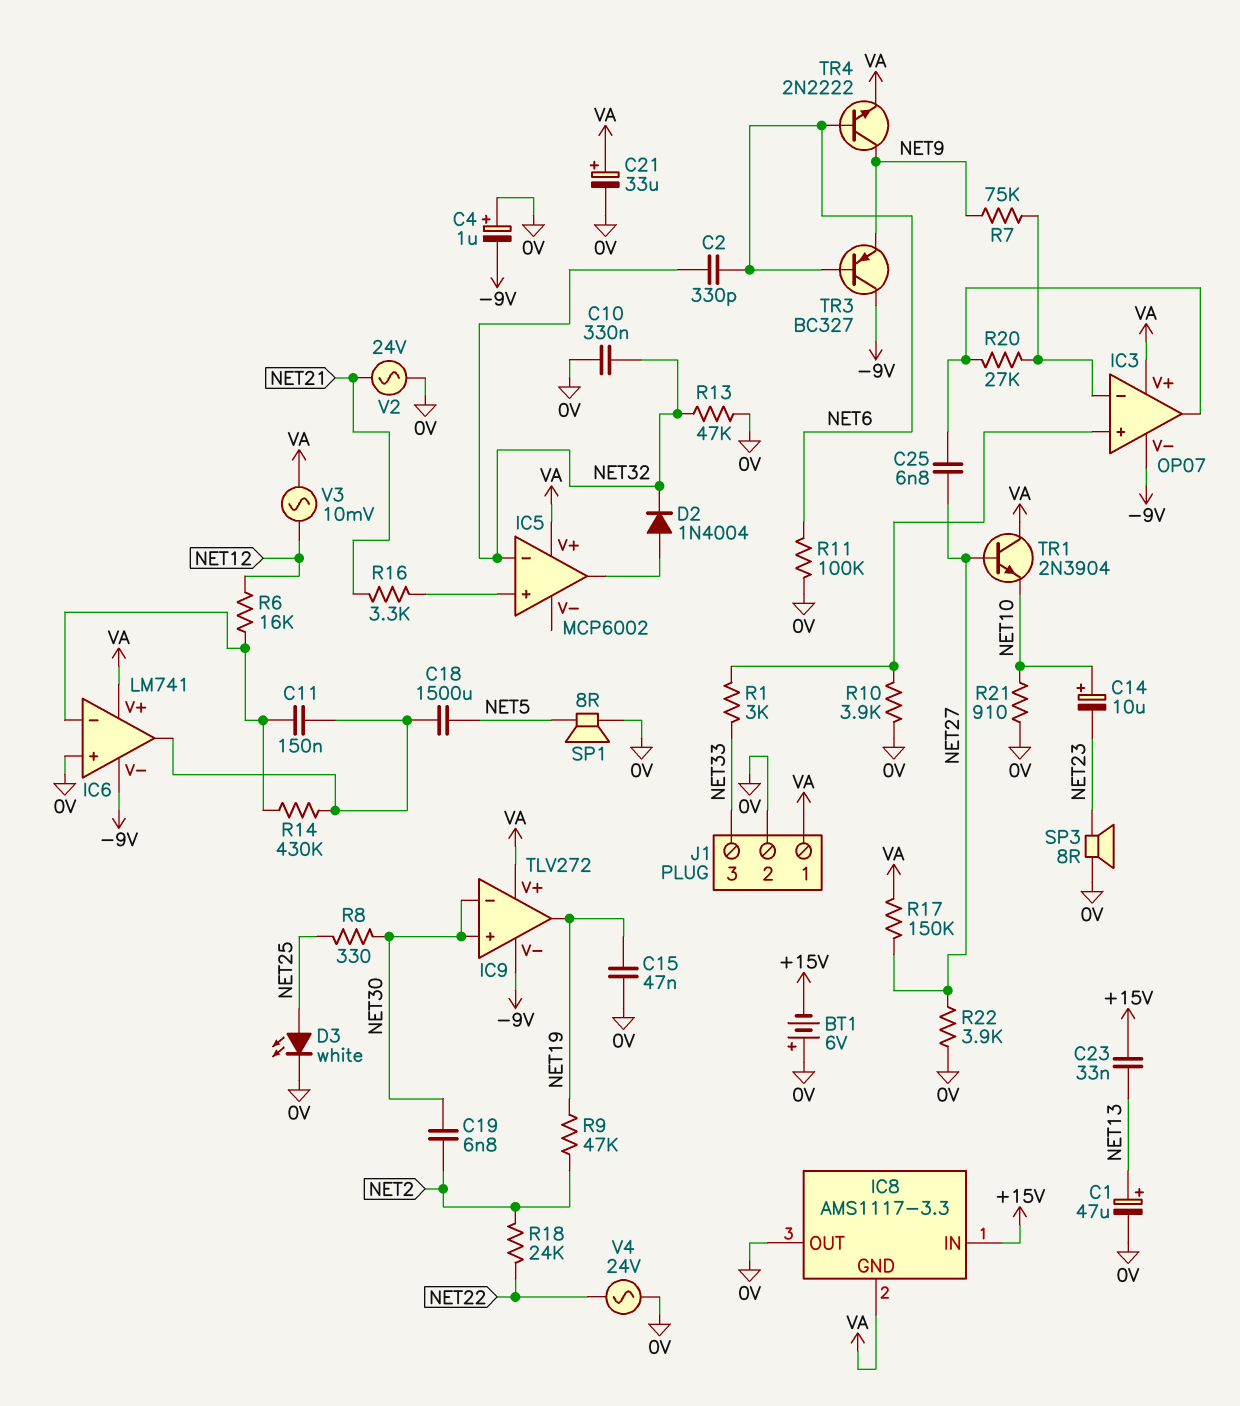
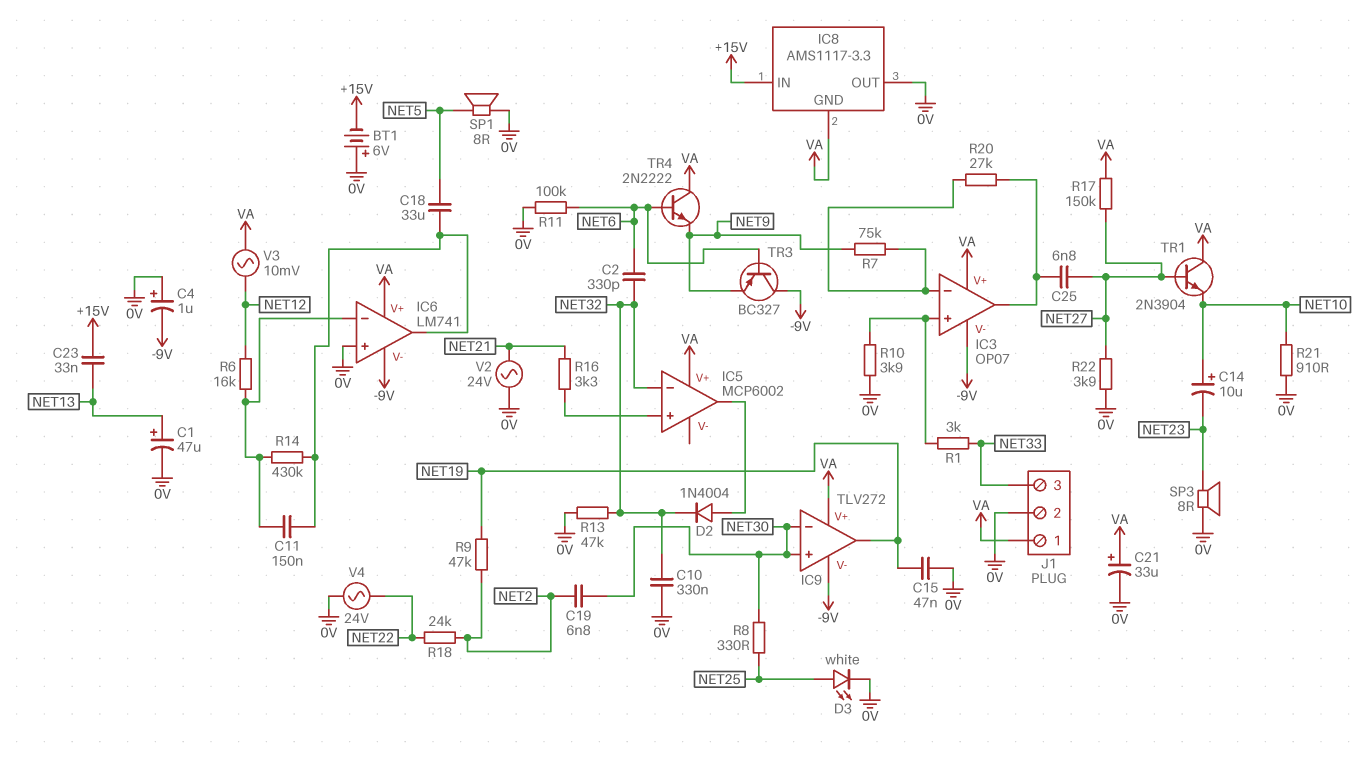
C18: 1500uF (IC6/out, NET5) -> 33uF (IC6/out, NET5)
TR4: NPN 2N2222 (B NET6, C NET9, E VA) -> NPN 2N2222 (B NET6, C VA, E NET9)

